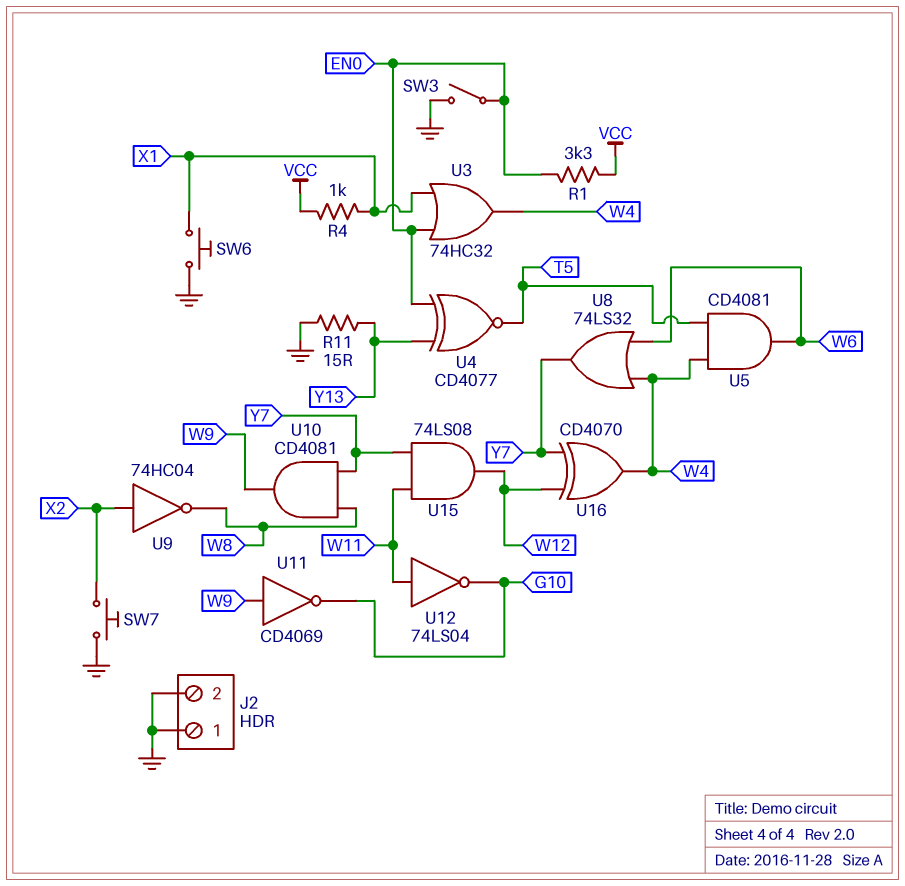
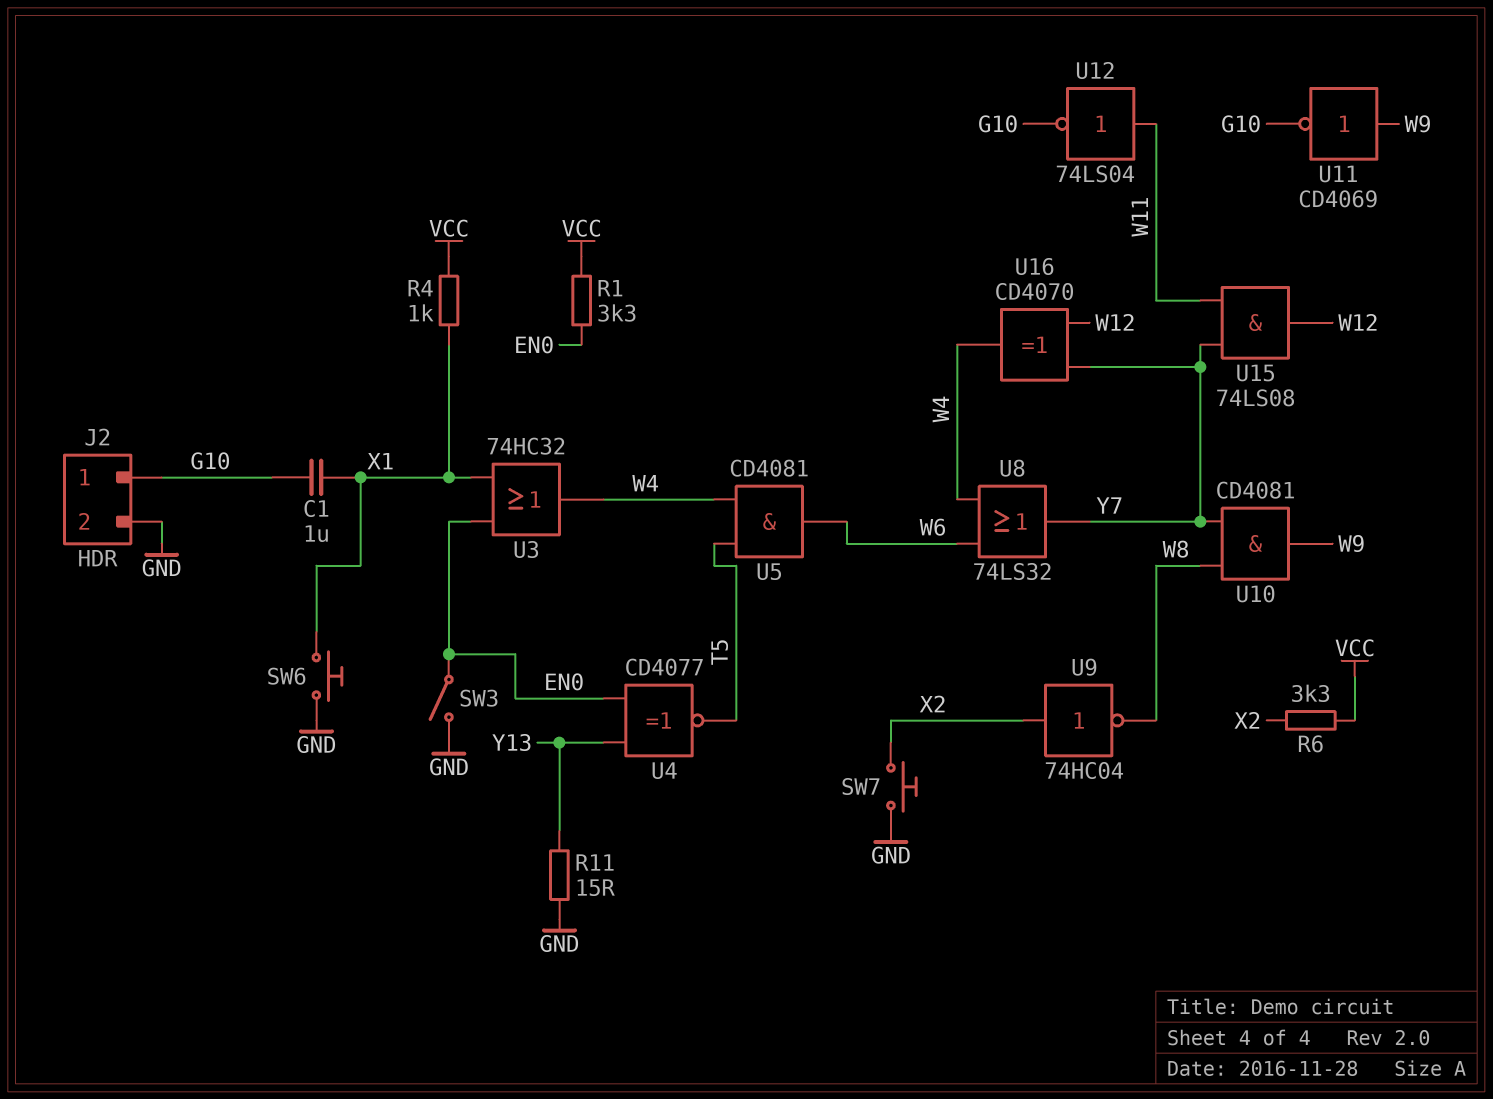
C1: none -> 1uF (G10, X1)
J2 pin 1: GND -> G10
R6: none -> 3.3k (VCC, X2)

